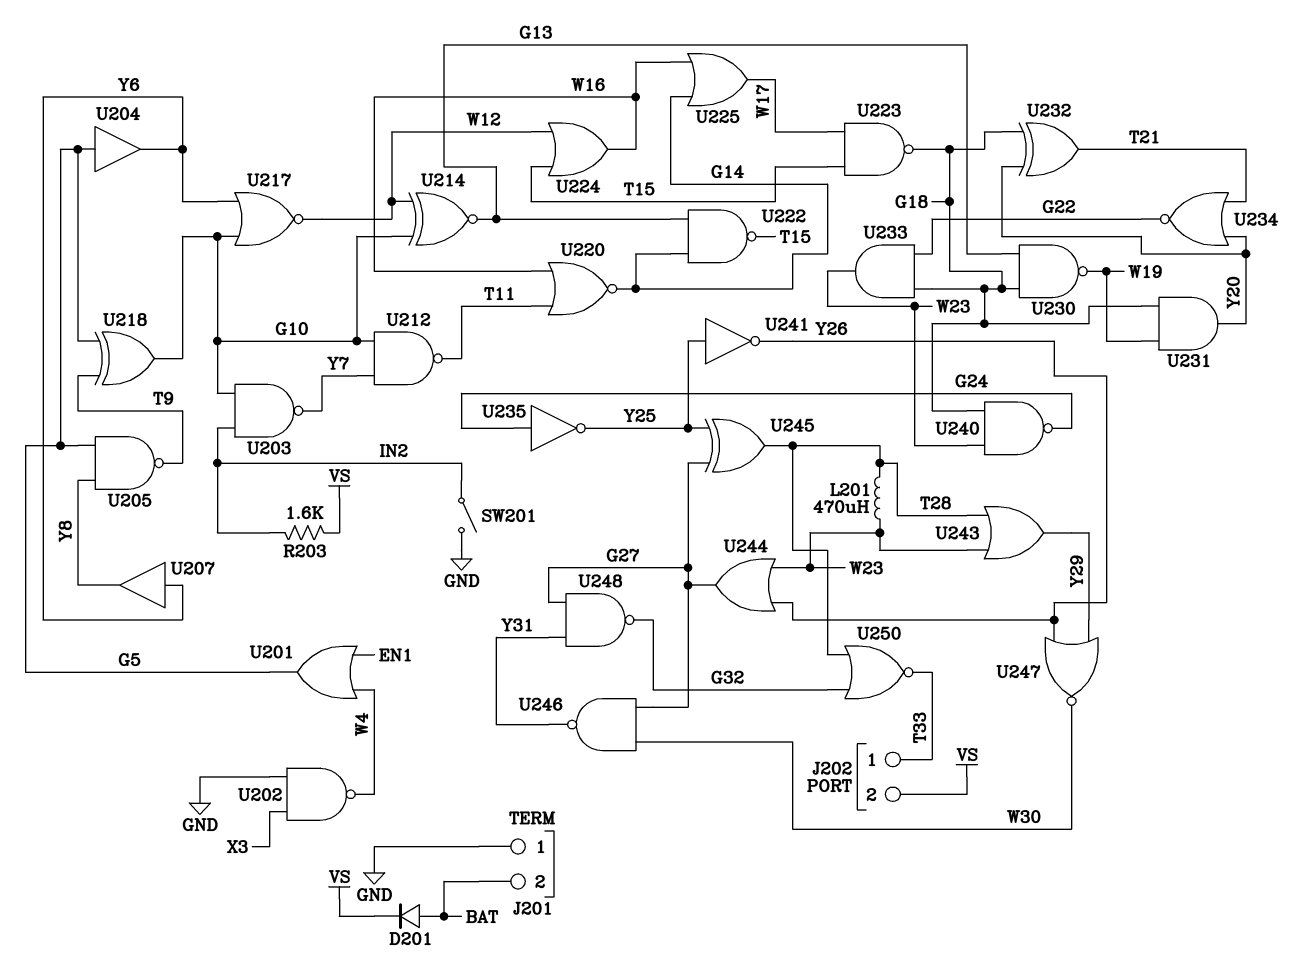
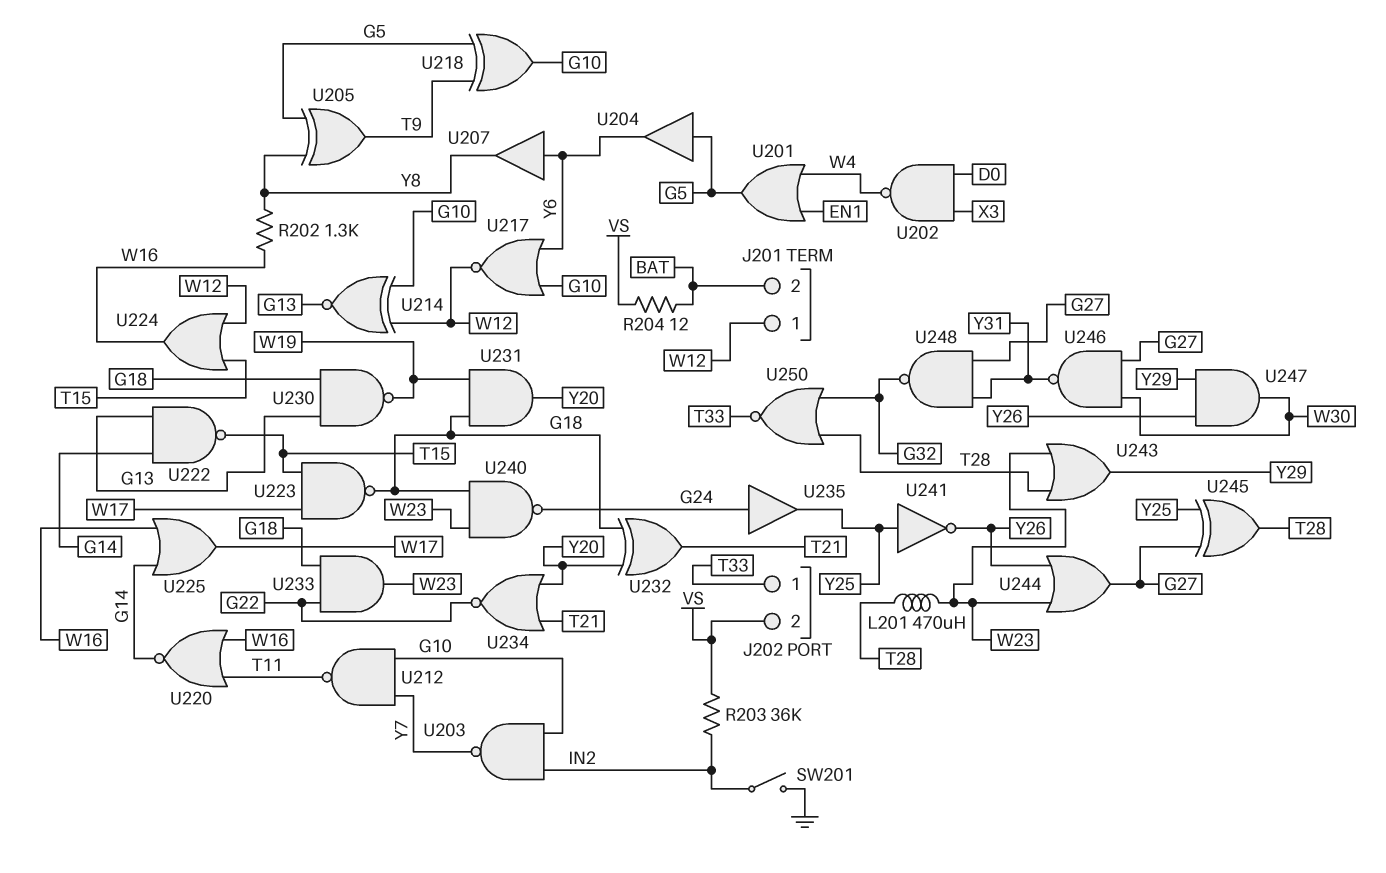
D201: diode (A BAT, K VS) -> none
J201 pin 1: GND -> W12
R202: none -> 1.3k (W16, Y8)
R203: 1.6k (IN2, VS) -> 36k (IN2, VS)
R204: none -> 12 (BAT, VS)
U202: NAND (in GND, in X3, out W4) -> NAND (in D0, in X3, out W4)
U205: NAND (in G5, in Y8, out T9) -> XOR (in G5, in Y8, out T9)
U235: NOT (in G24, out Y25) -> buffer (in G24, out Y25)
U247: NOR (in Y26, in Y29, out W30) -> AND (in Y26, in Y29, out W30)

